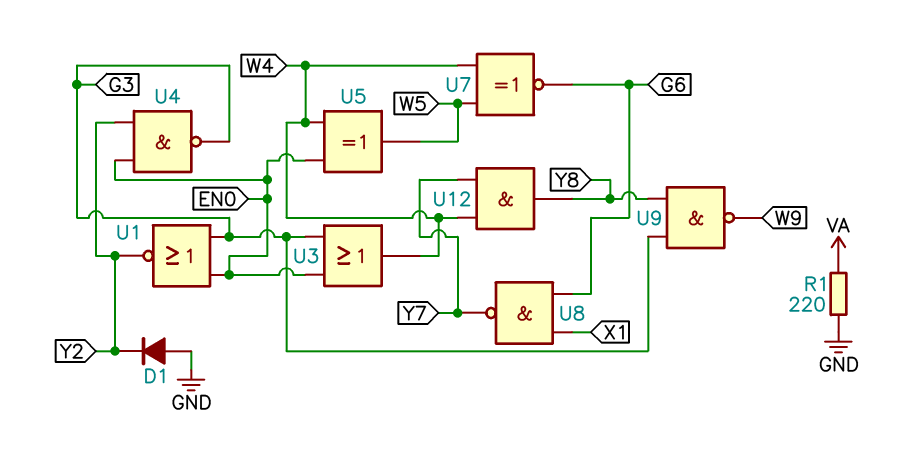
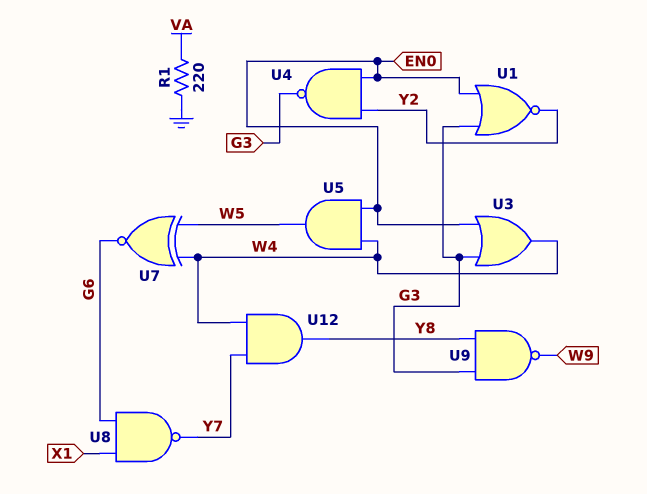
D1: diode (A GND, K Y2) -> none
U5: XOR (in EN0, in W4, out W5) -> AND (in EN0, in W4, out W5)

